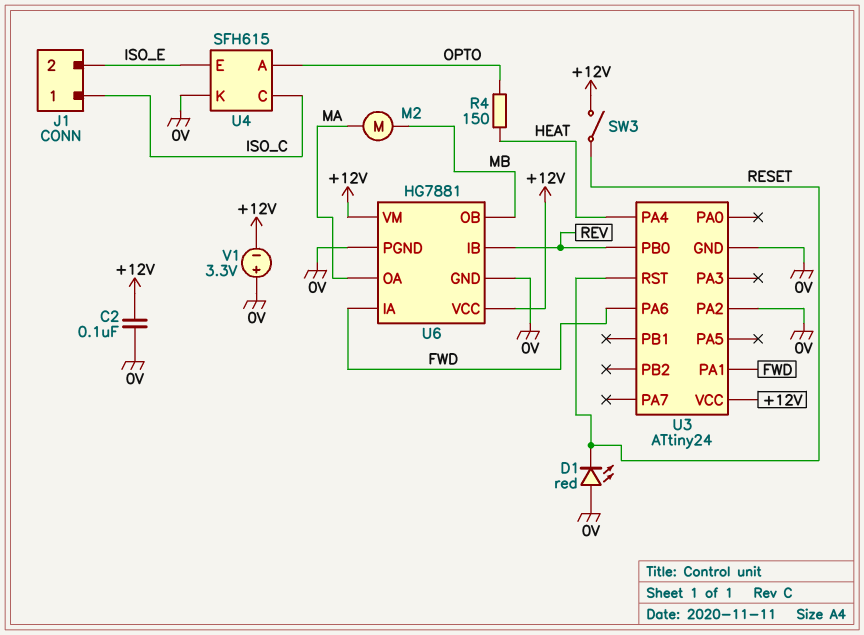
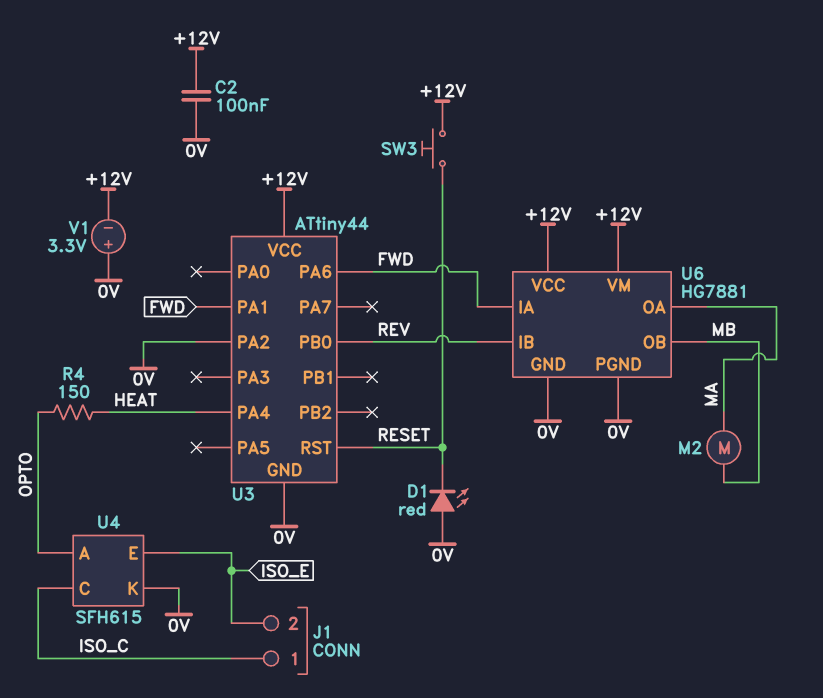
SW3: switch (+12V, RESET) -> button (+12V, RESET)
U3: ATtiny24 -> ATtiny44

